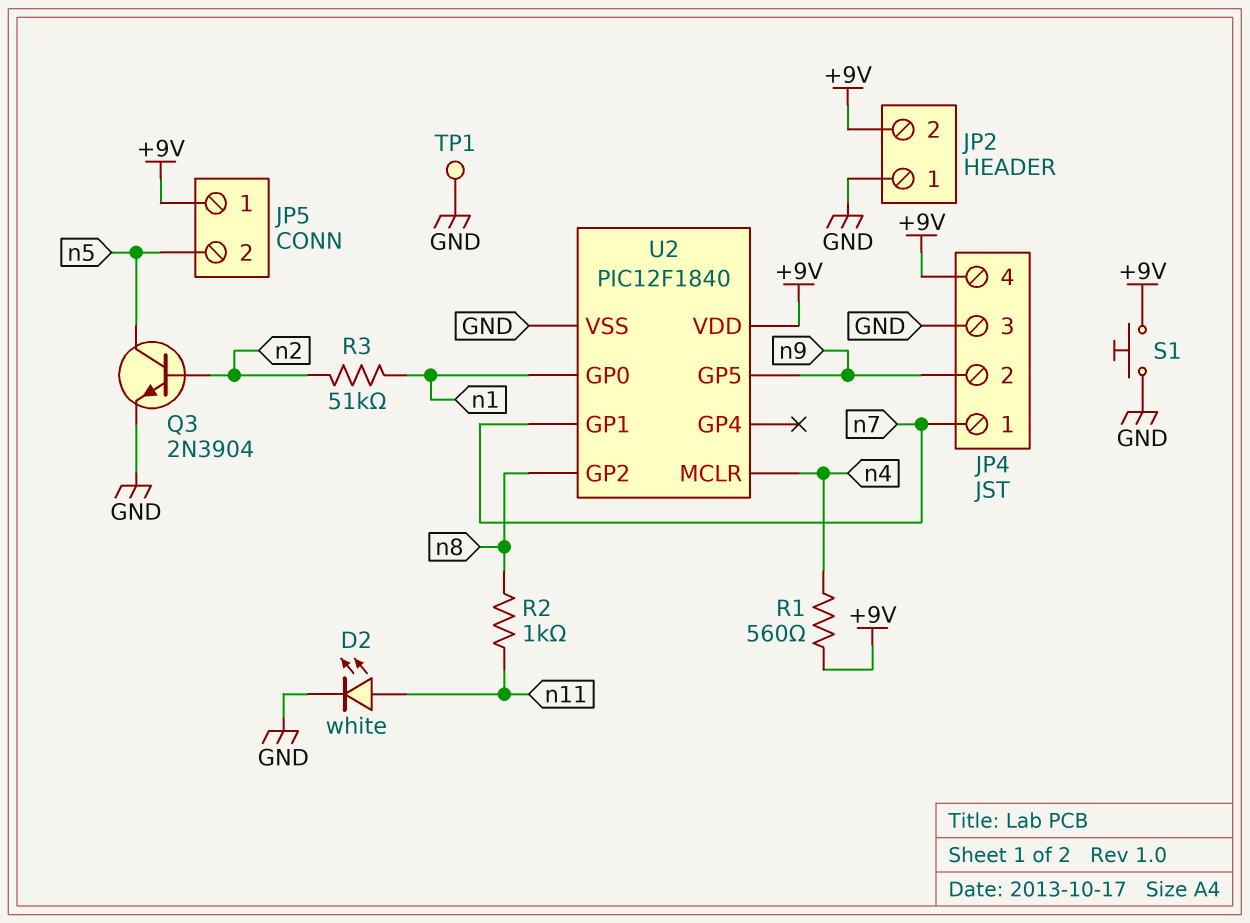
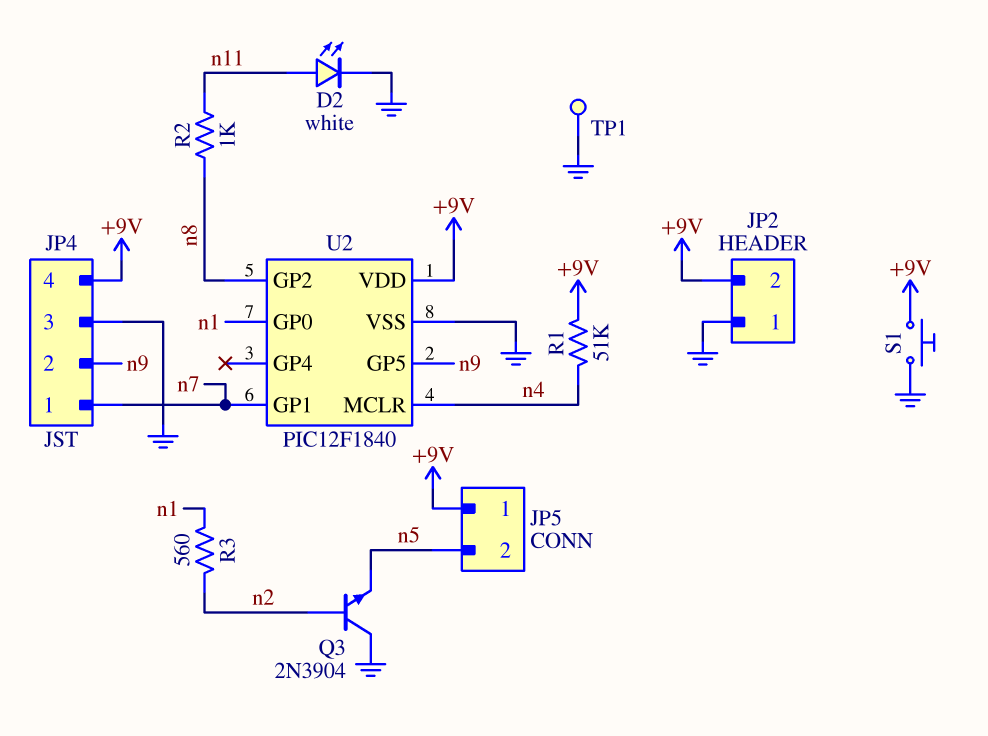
Q3: NPN 2N3904 (B n2, C n5, E GND) -> NPN 2N3904 (B n2, C GND, E n5)
R1: 560 (+9V, n4) -> 51k (+9V, n4)
R3: 51k (n1, n2) -> 560 (n1, n2)

